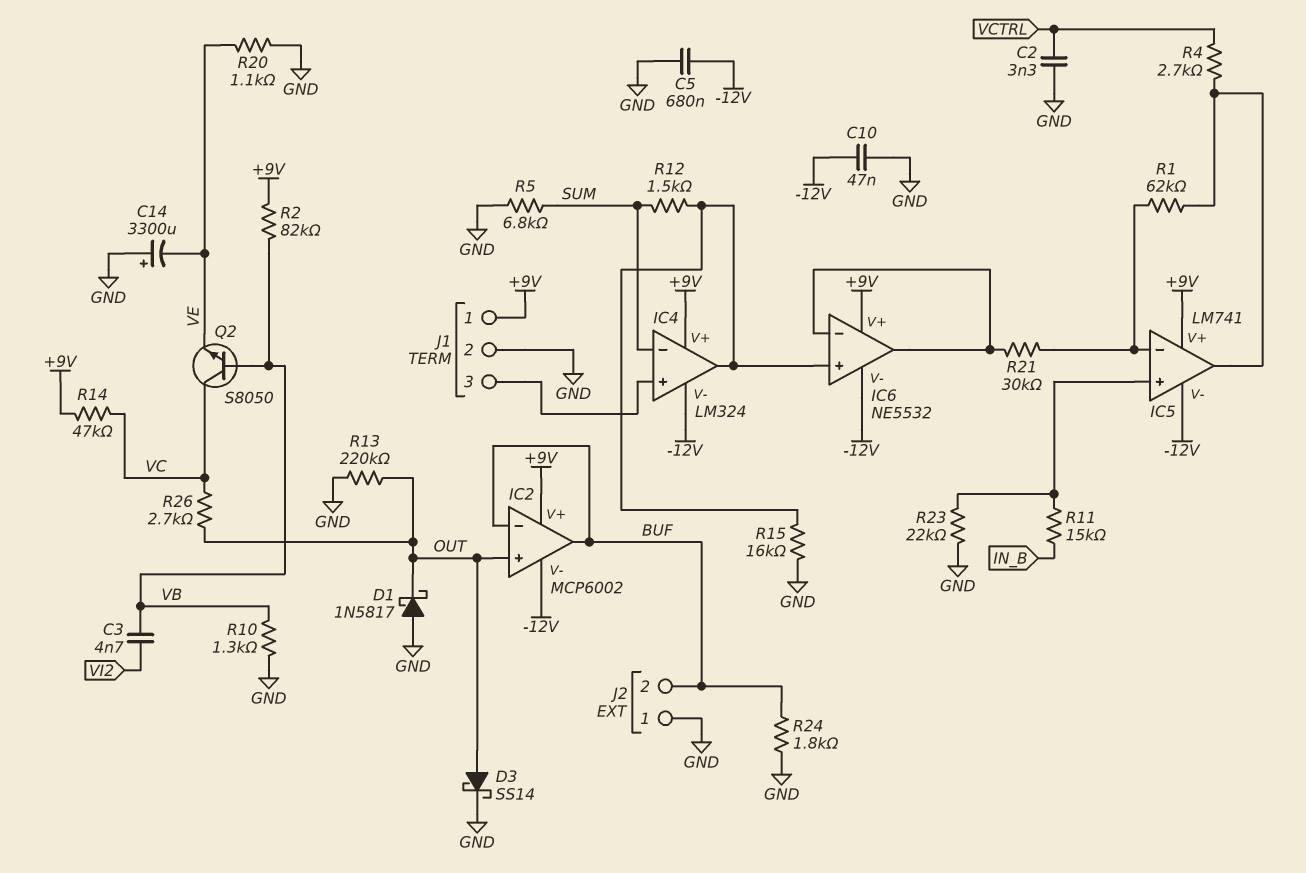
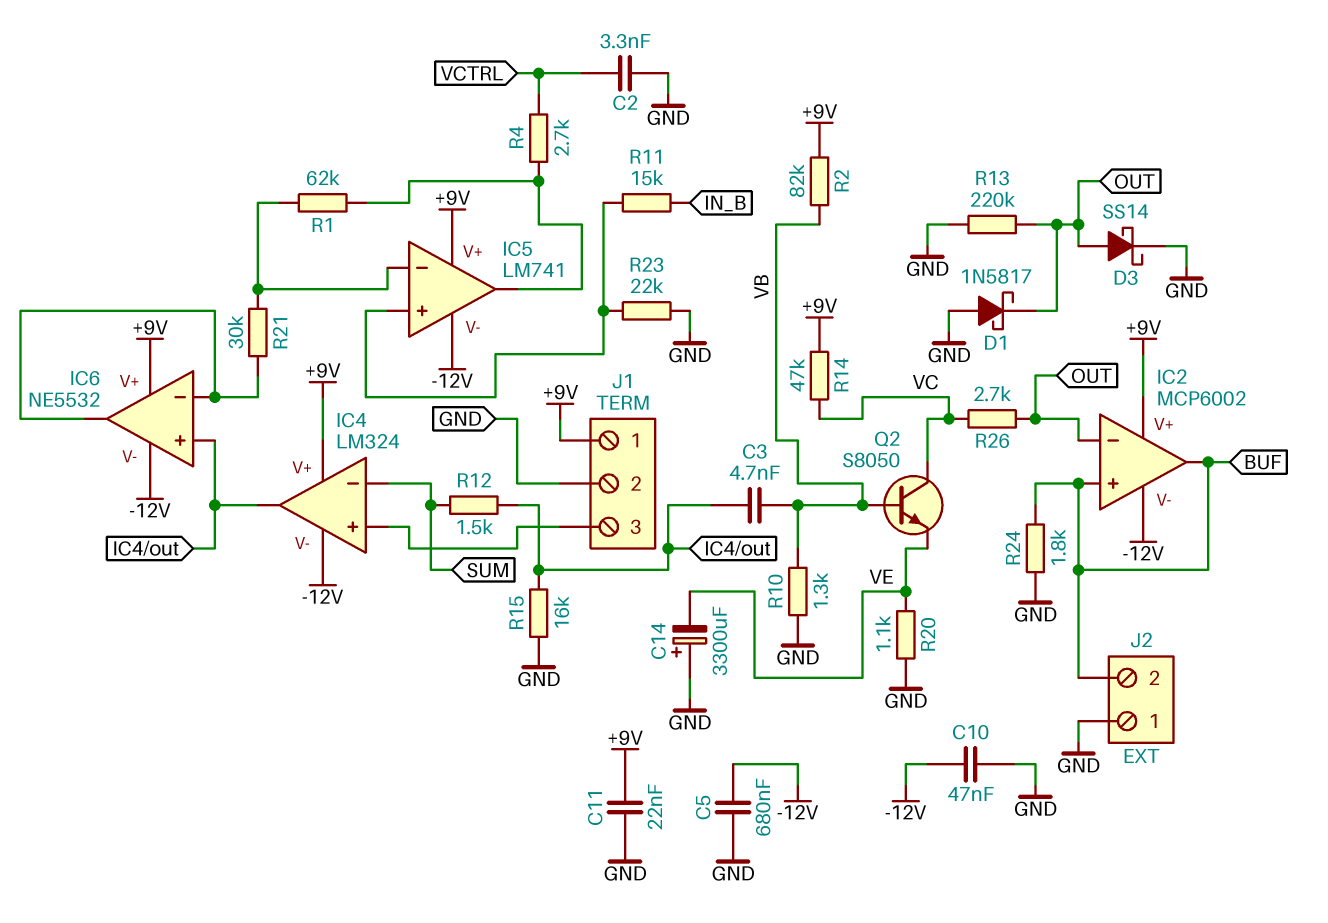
C3: 4.7nF (VB, VI2) -> 4.7nF (IC4/out, VB)
C11: none -> 22nF (+9V, GND)
IC2 pin in+: OUT -> BUF
IC2 pin in-: BUF -> OUT
R5: 6.8k (GND, SUM) -> none

